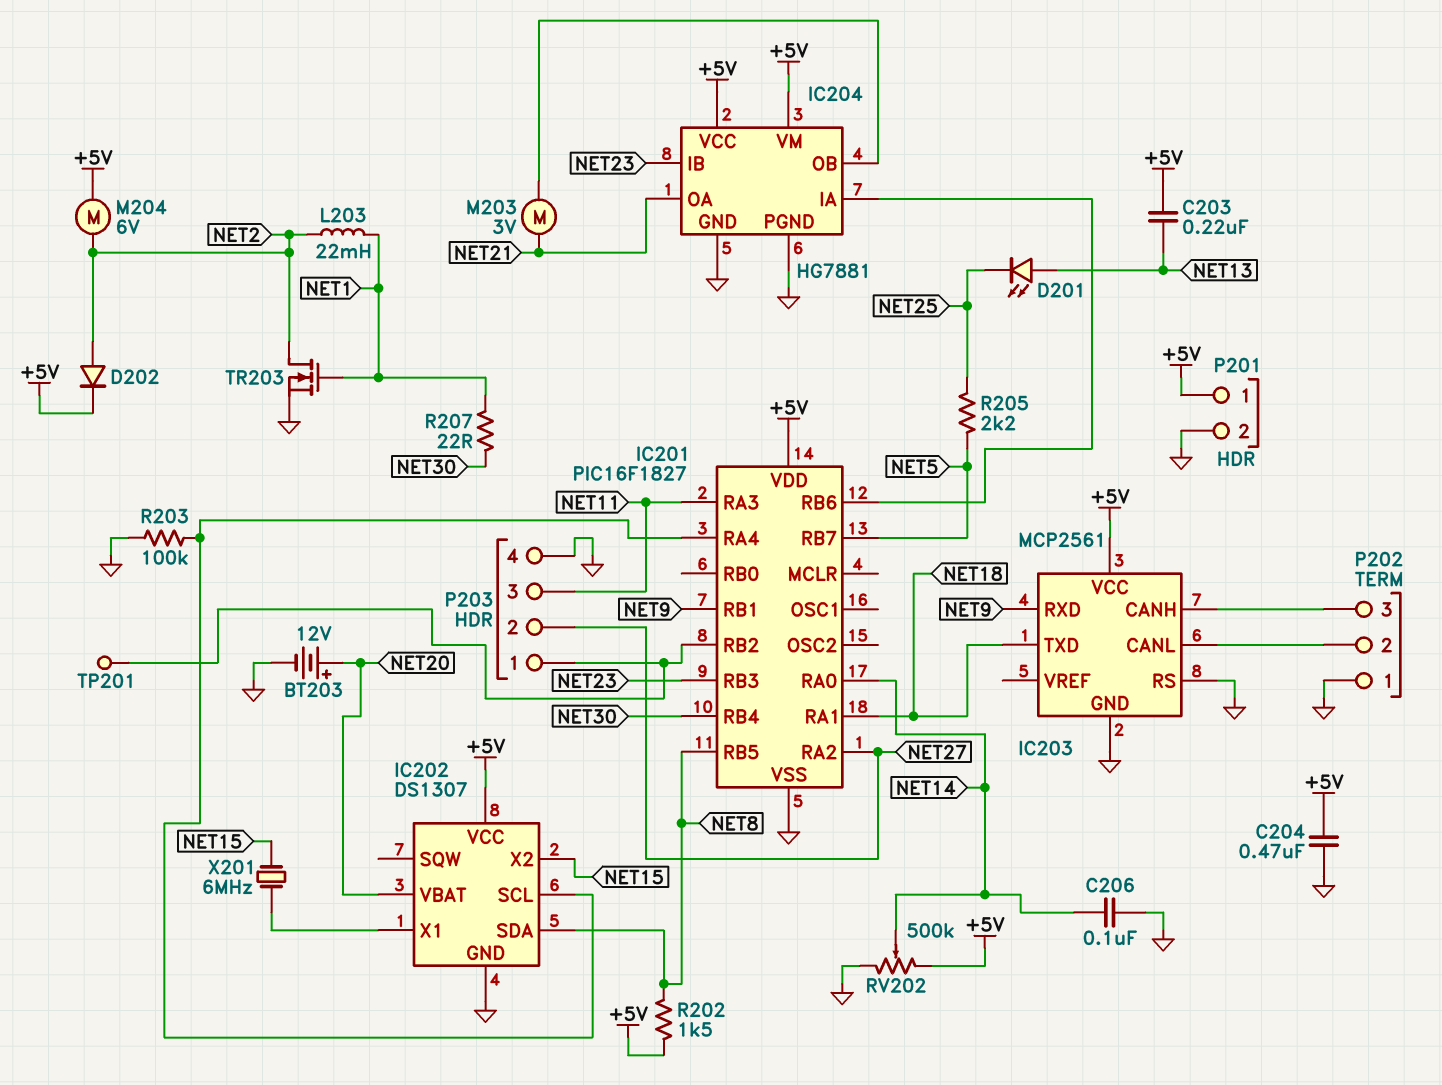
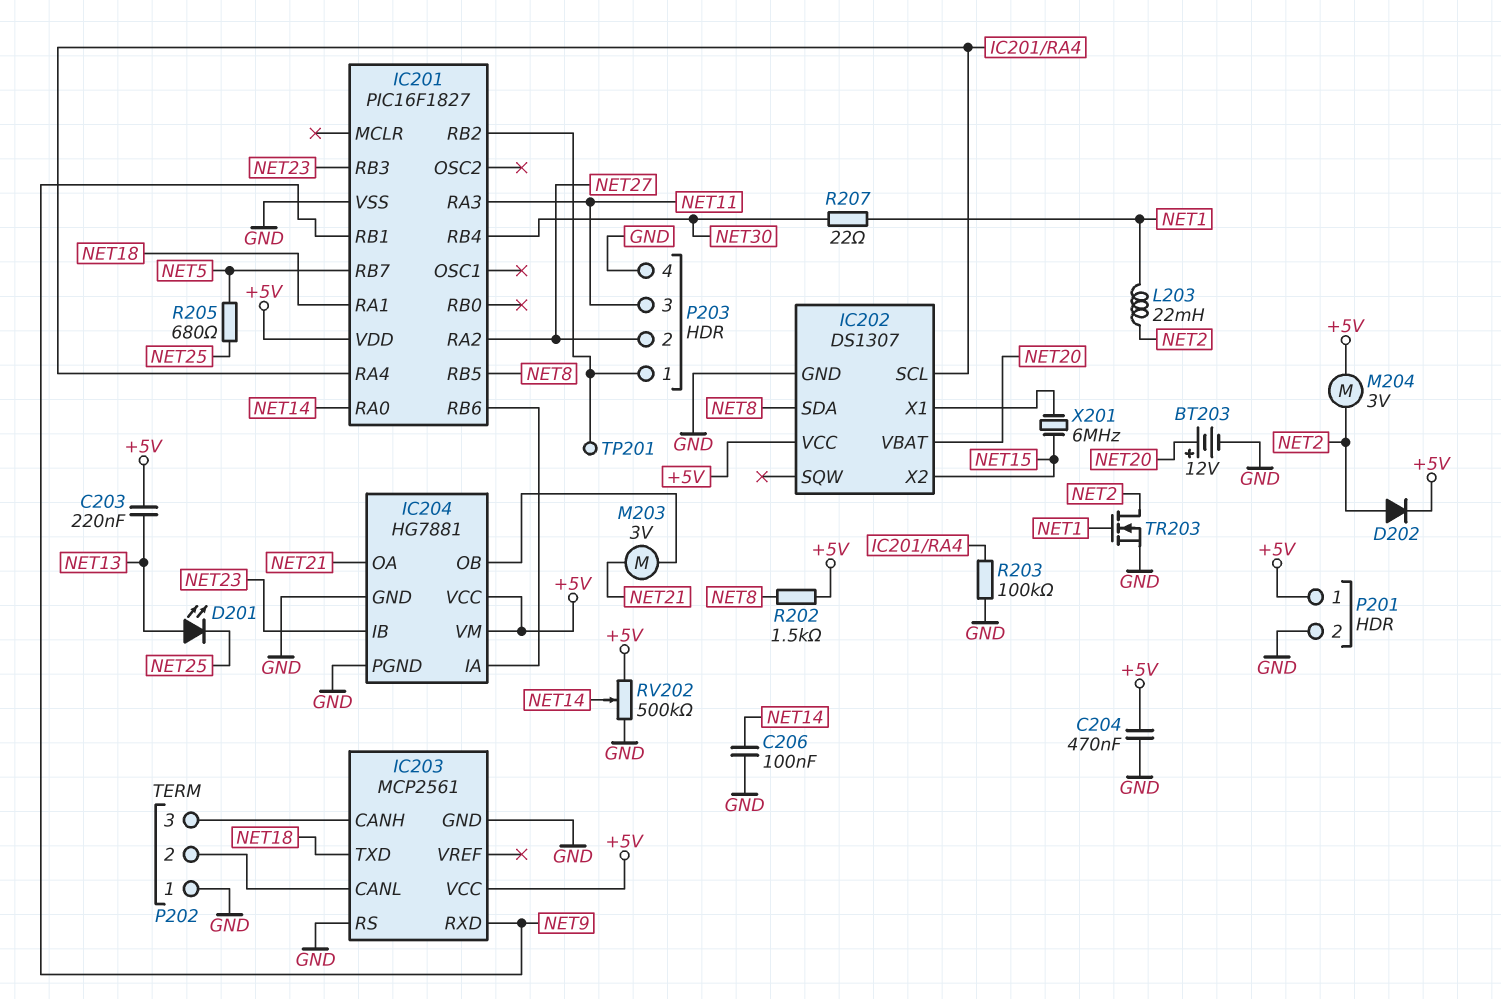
M204: motor 6V (+5V, NET2) -> motor 3V (+5V, NET2)
R205: 2.2k (NET5, NET25) -> 680 (NET5, NET25)

